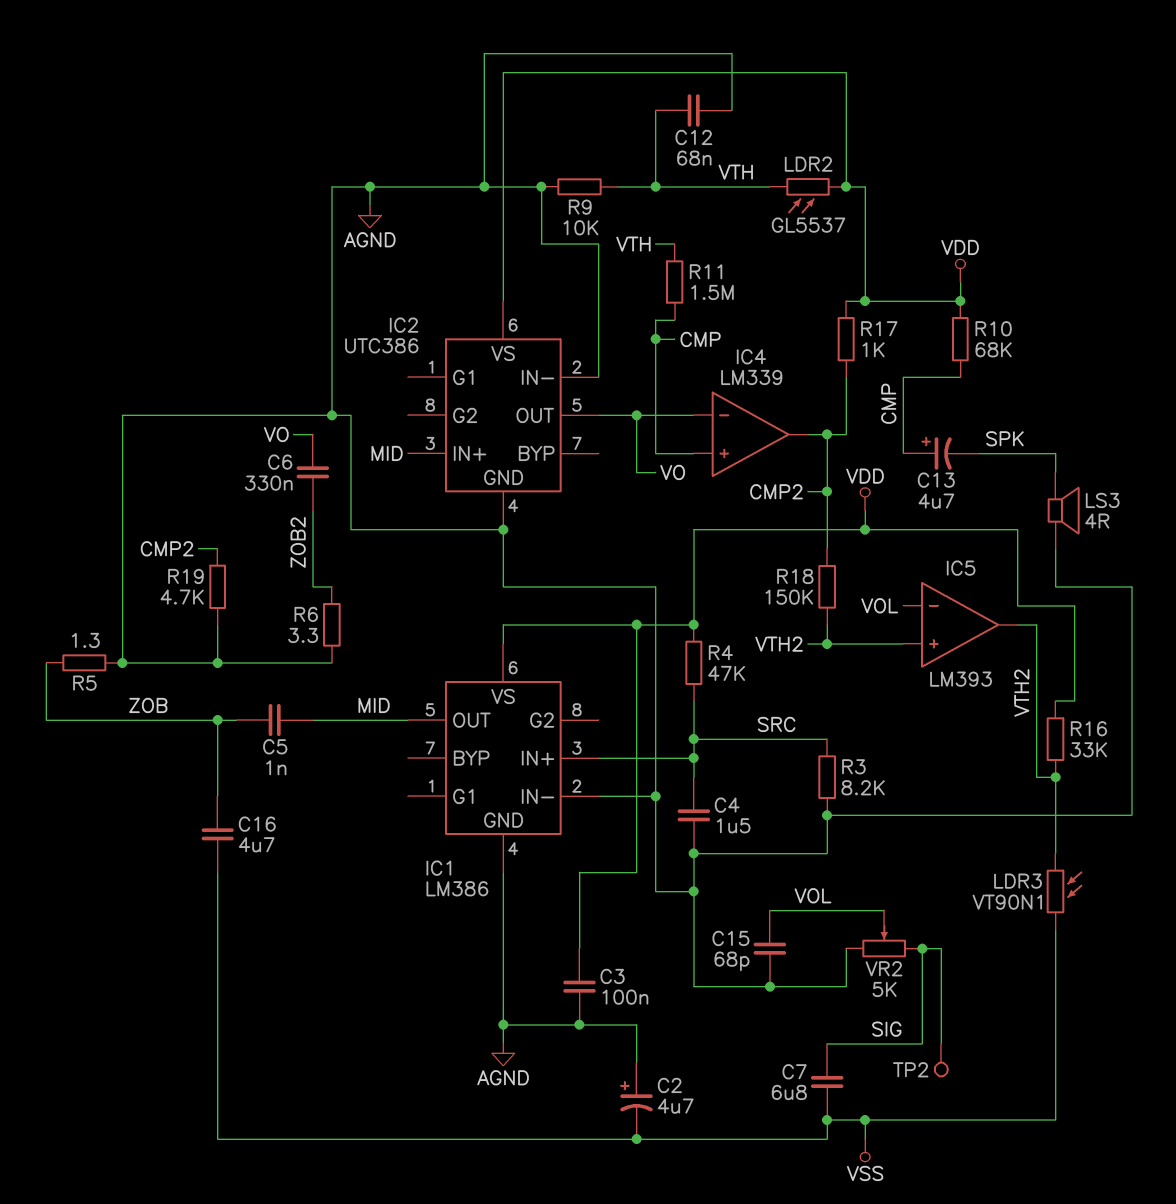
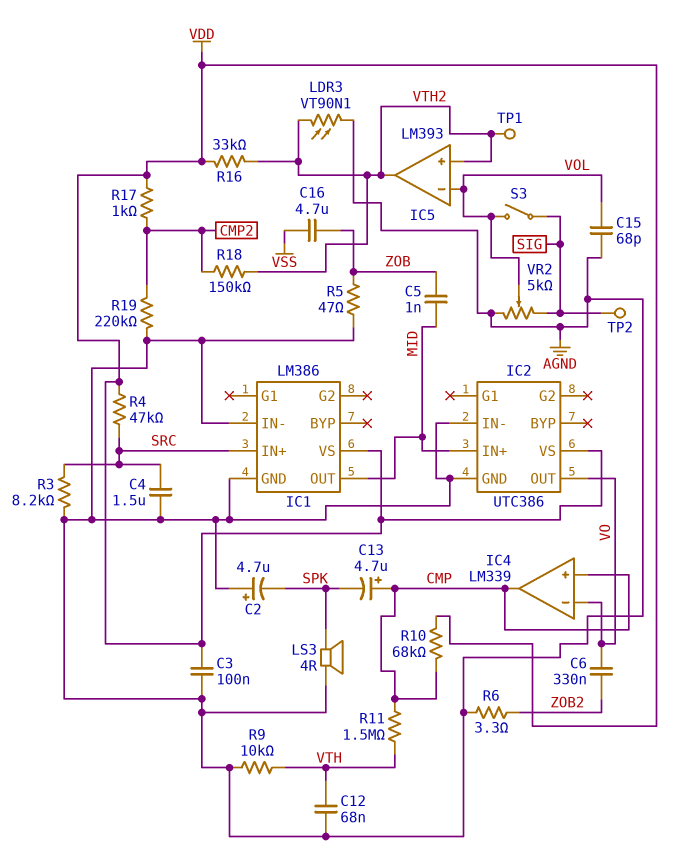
C2: 4.7uF (plus AGND, minus VSS) -> 4.7uF (plus AGND, minus SPK)
C7: 6.8uF (SIG, VSS) -> none
IC4 pin out: CMP2 -> CMP
LDR2: GL5537 (VDD, VTH) -> none
LDR3: VT90N1 (VSS, VTH2) -> VT90N1 (AGND, VTH2)
R5: 1.3 (AGND, ZOB) -> 47 (AGND, ZOB)
R19: 4.7k (AGND, CMP2) -> 220k (AGND, CMP2)
S3: none -> switch (SIG, VOL)
TP1: none -> test point (VTH2)

